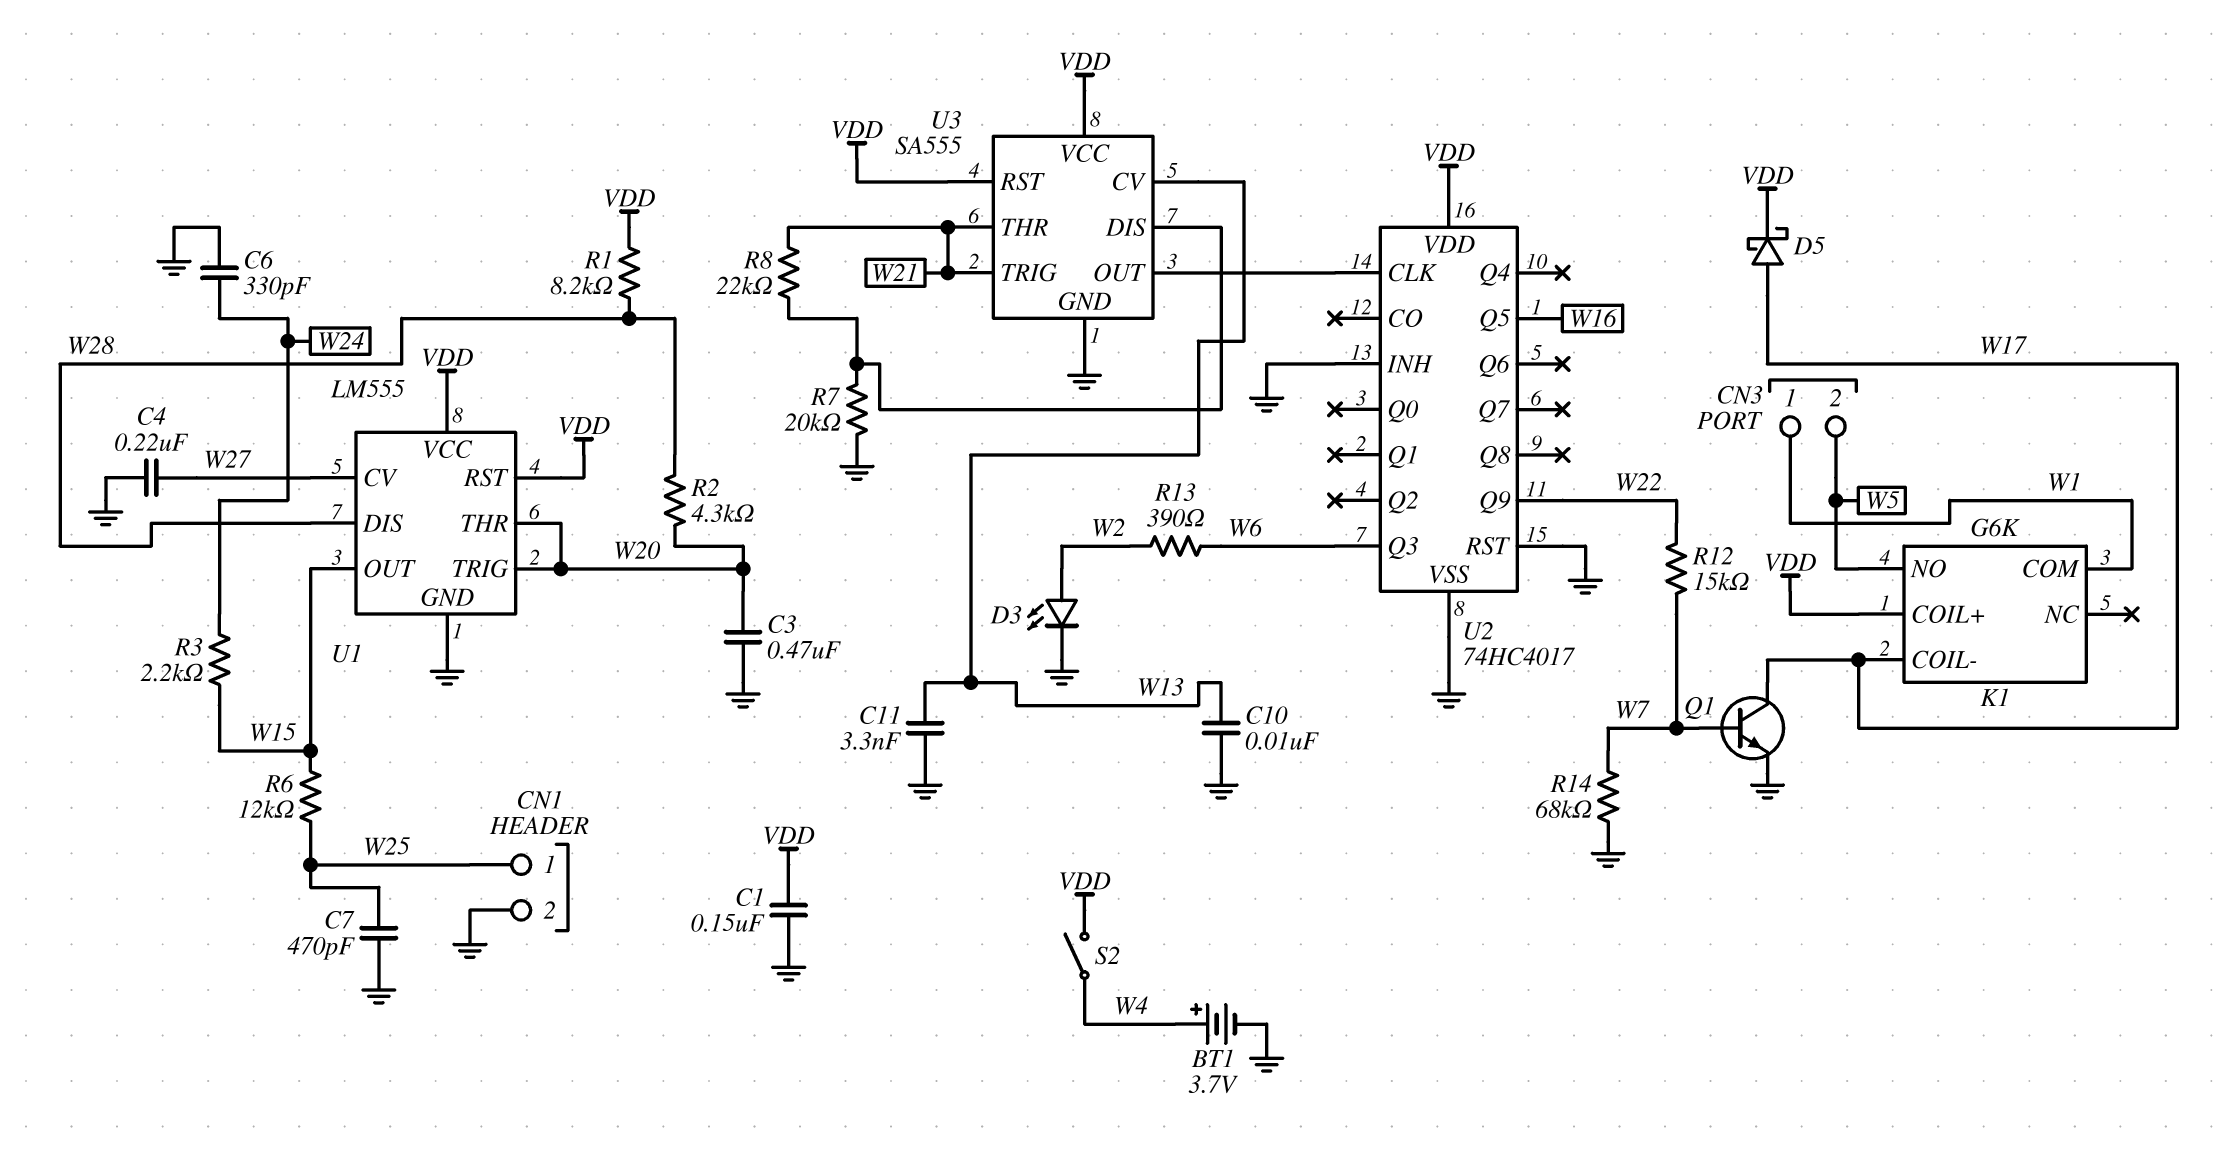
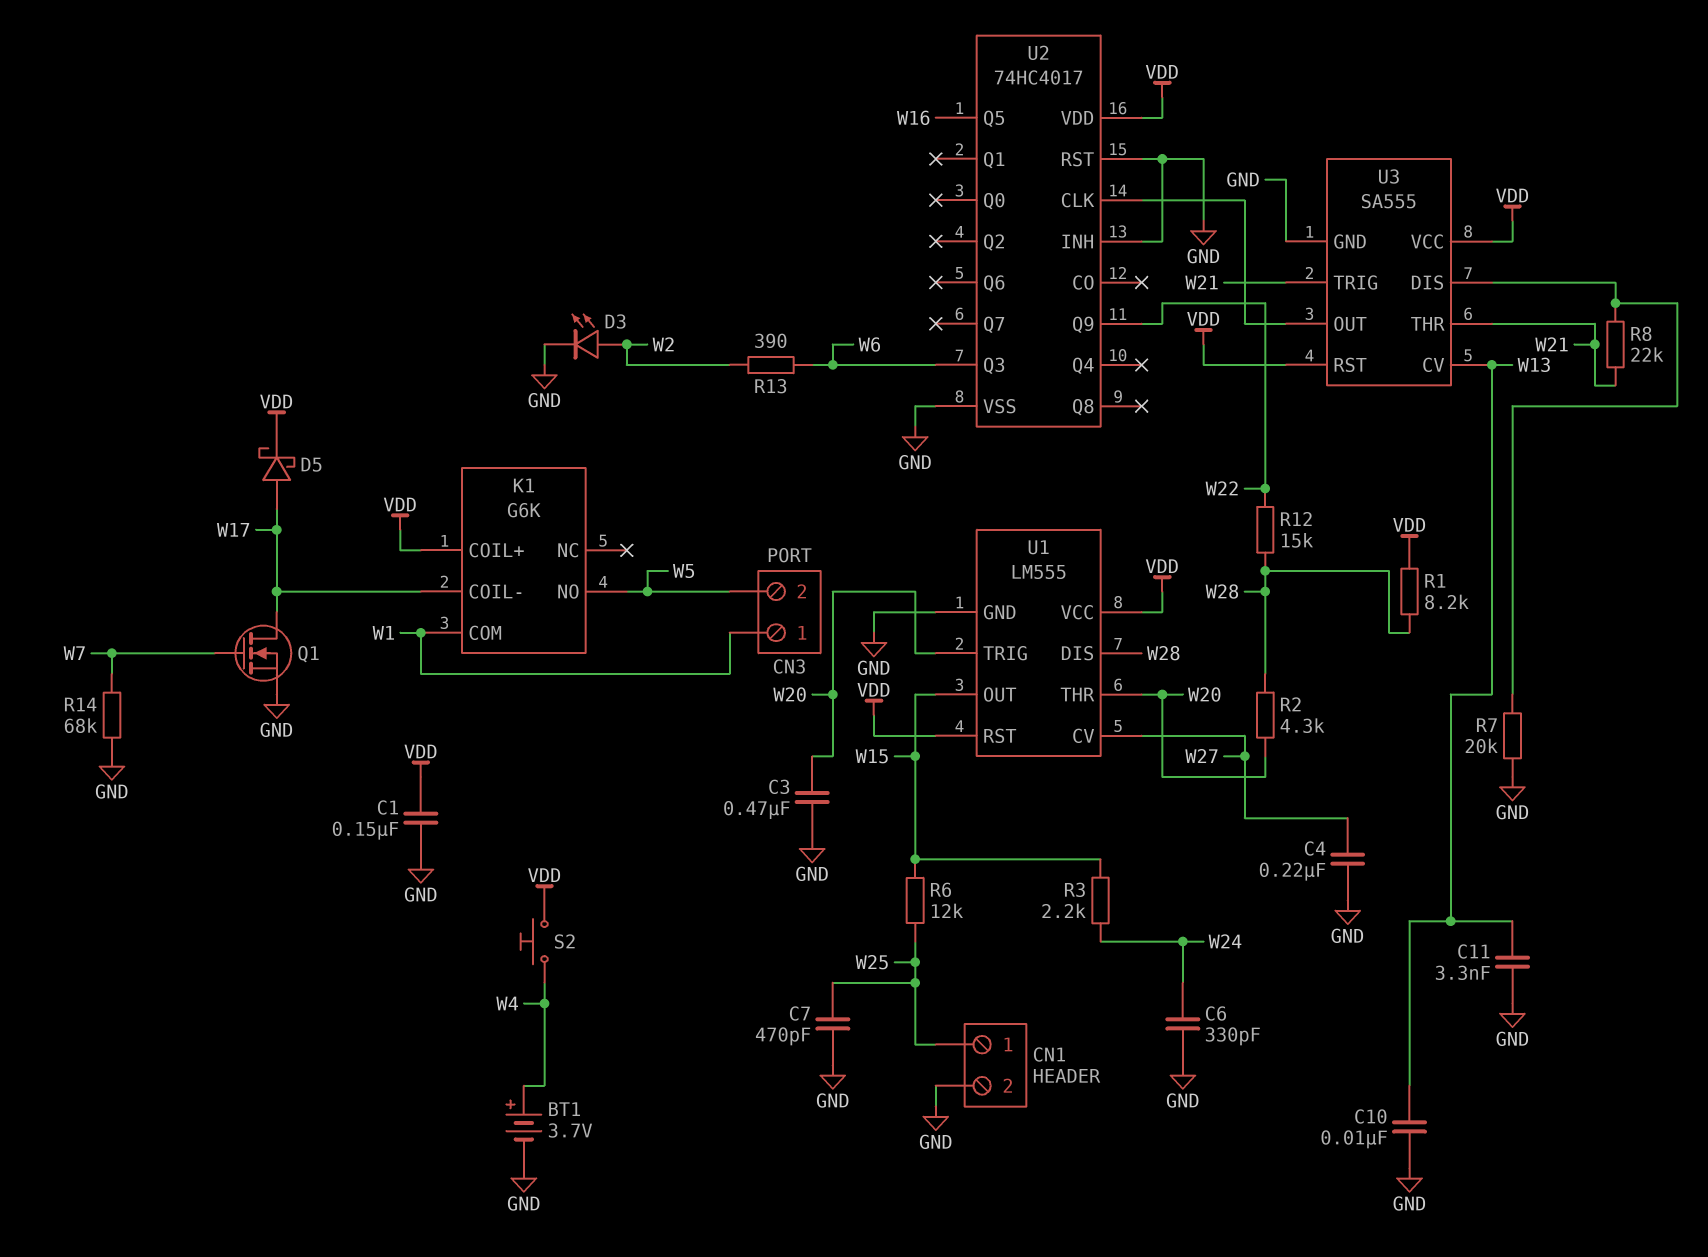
Q1: NPN (B W7, C W17, E GND) -> NMOS (G W7, D W17, S GND)
R12: 15k (W7, W22) -> 15k (W22, W28)
S2: switch (VDD, W4) -> button (VDD, W4)

